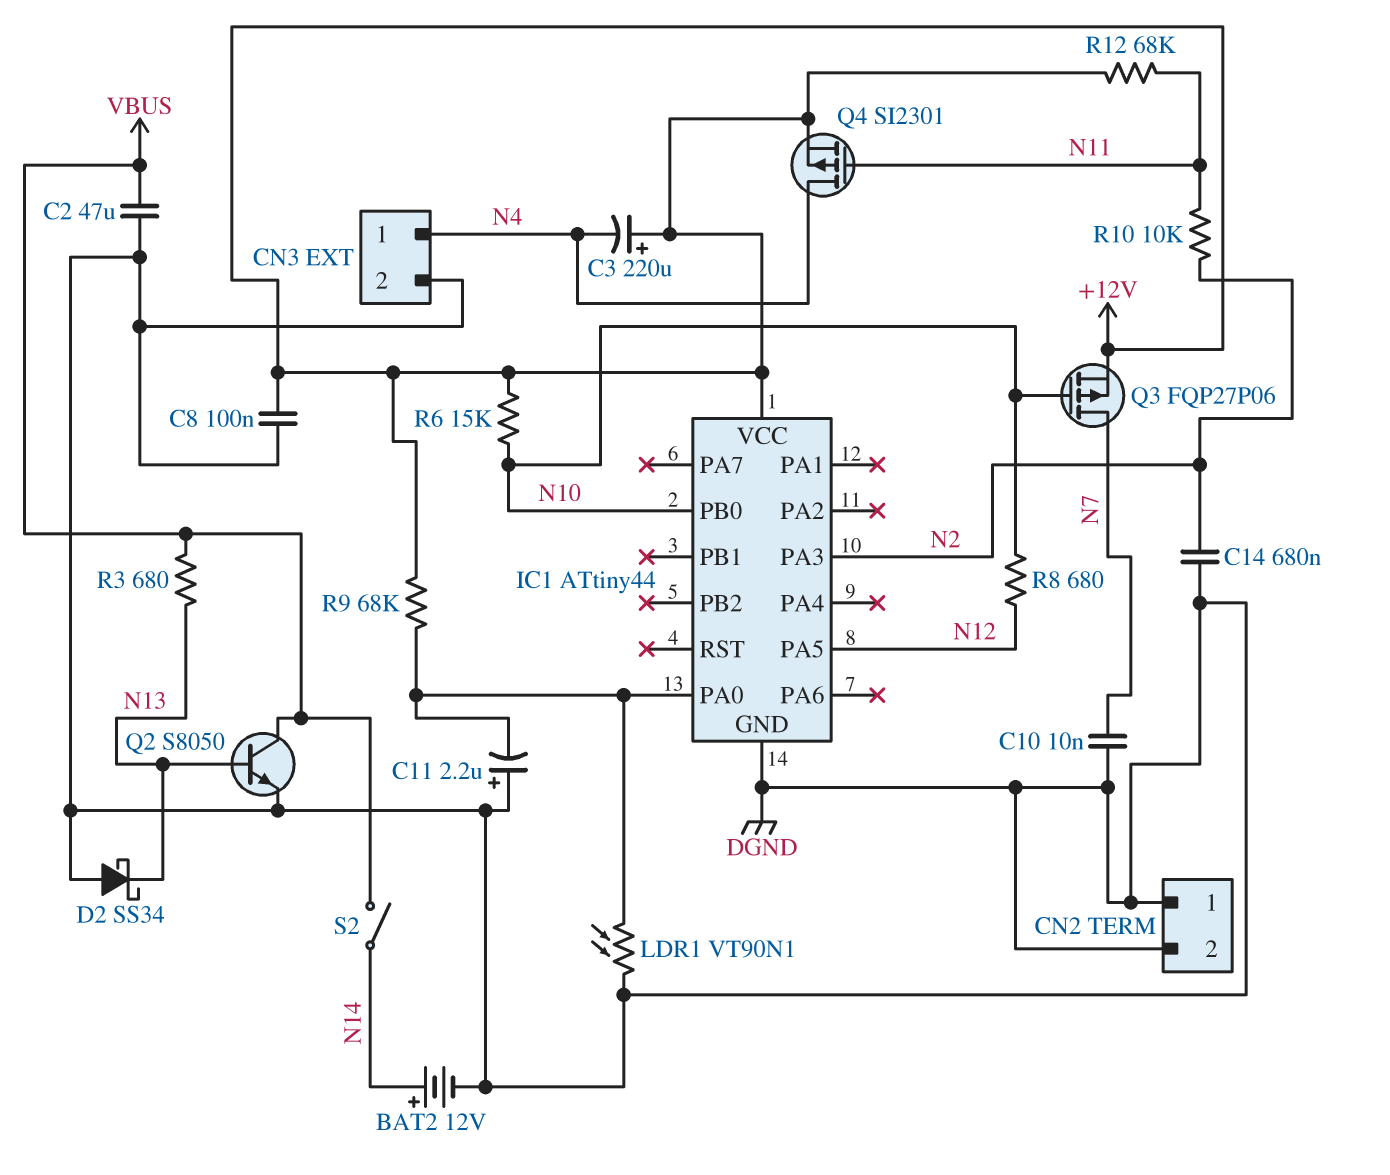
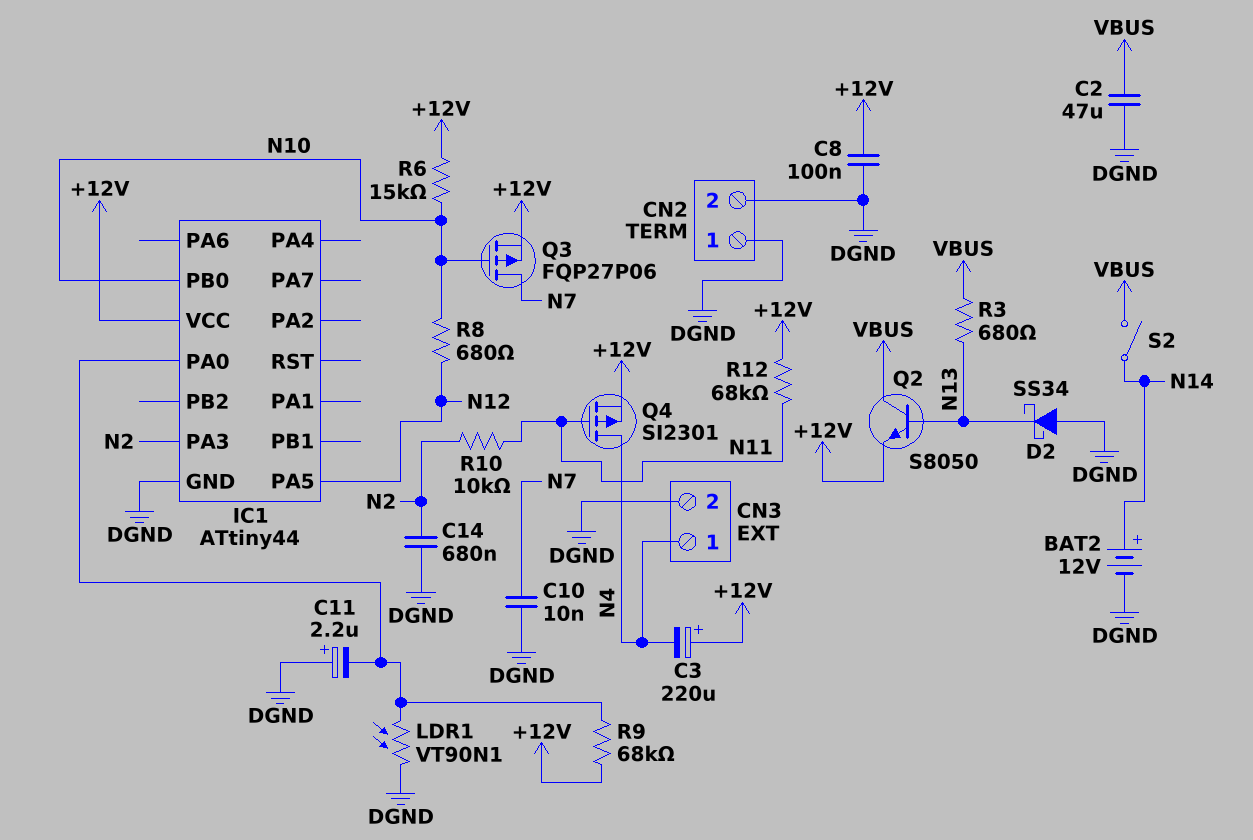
Q2: NPN S8050 (B N13, C VBUS, E DGND) -> NPN S8050 (B N13, C VBUS, E +12V)

